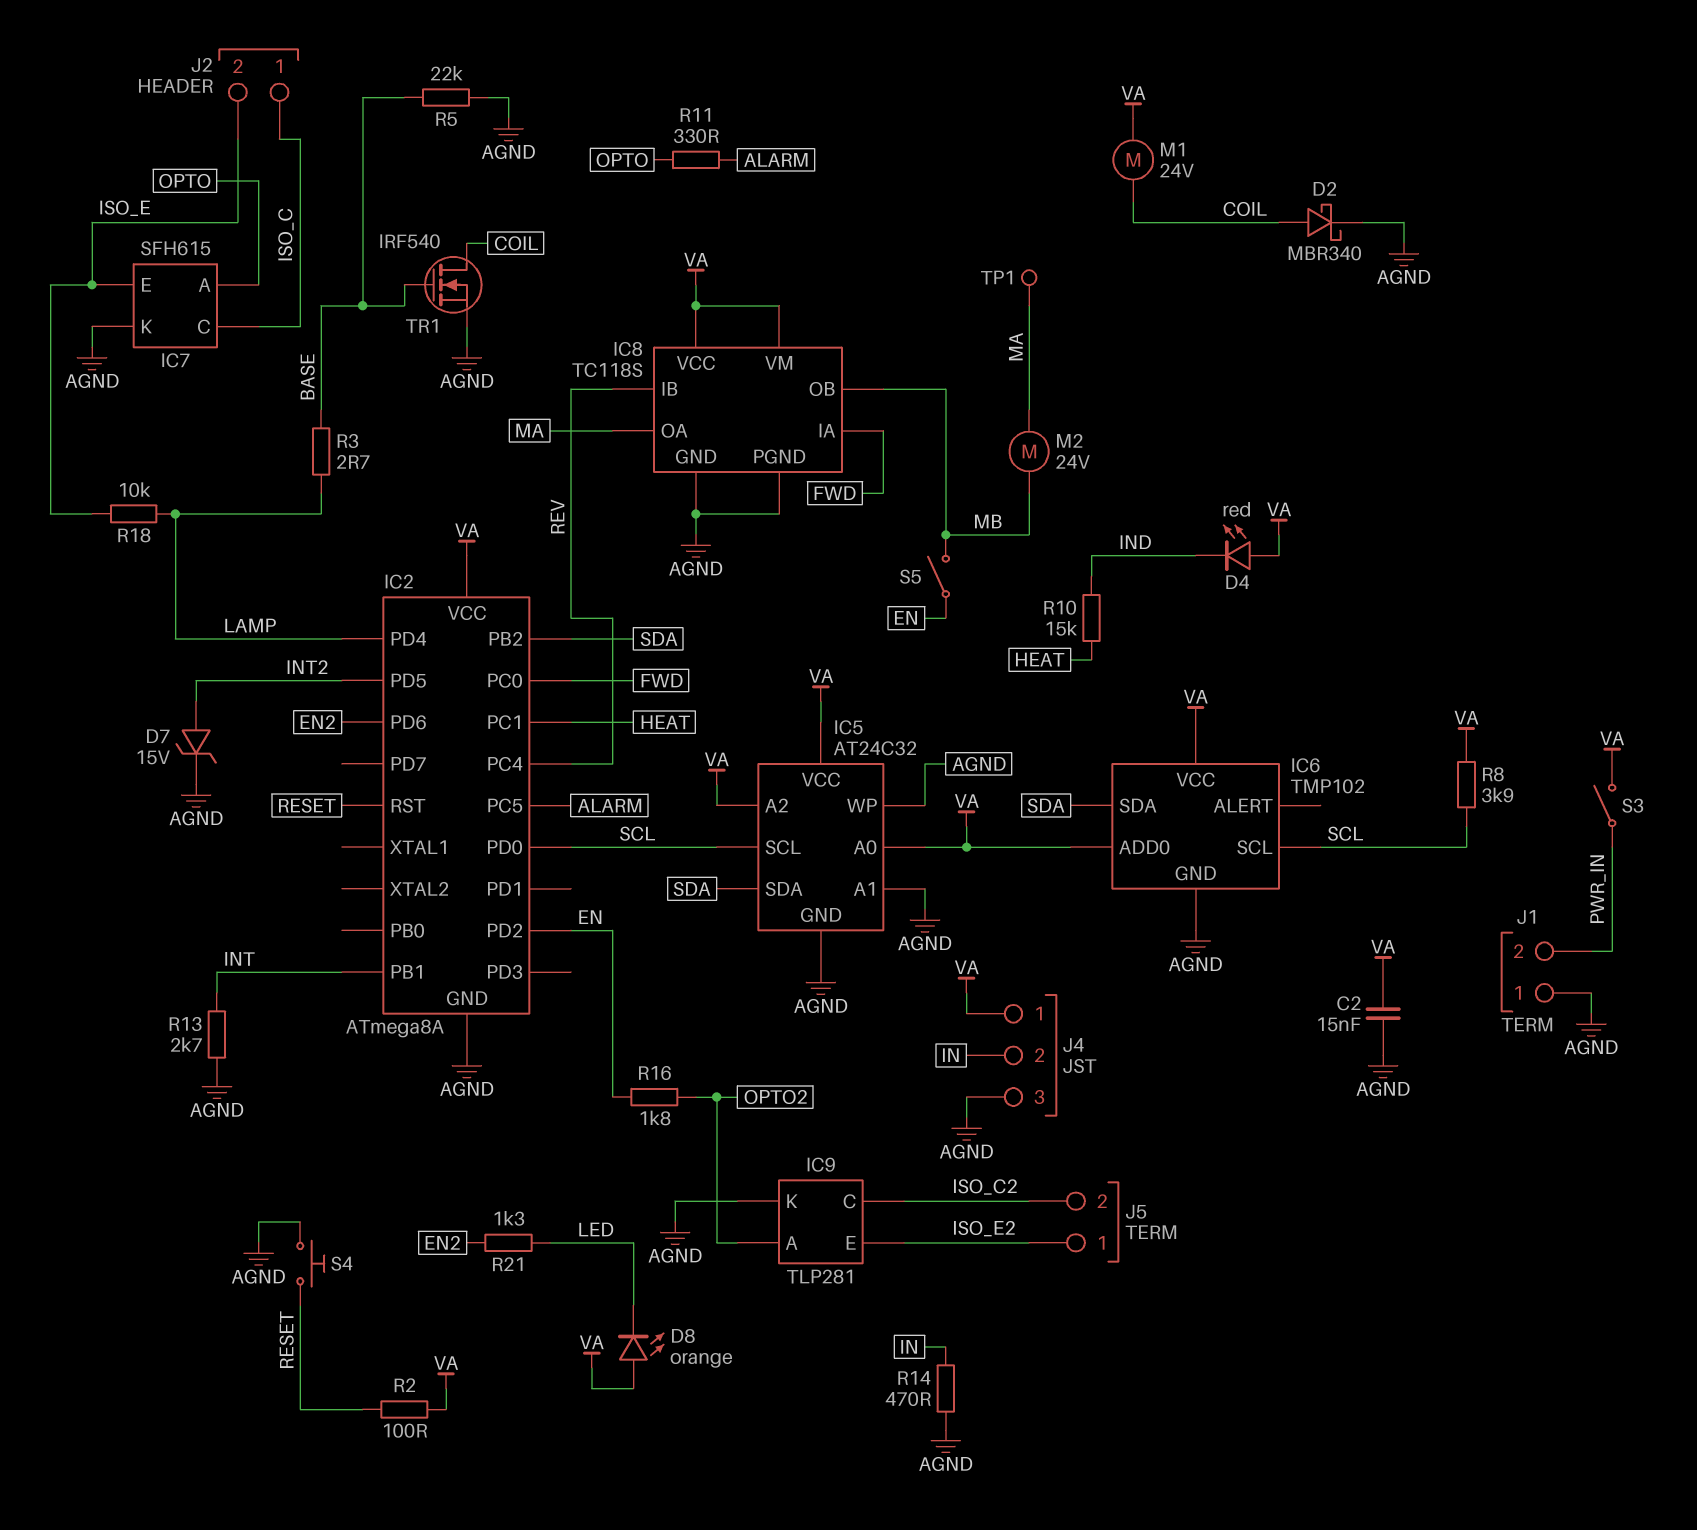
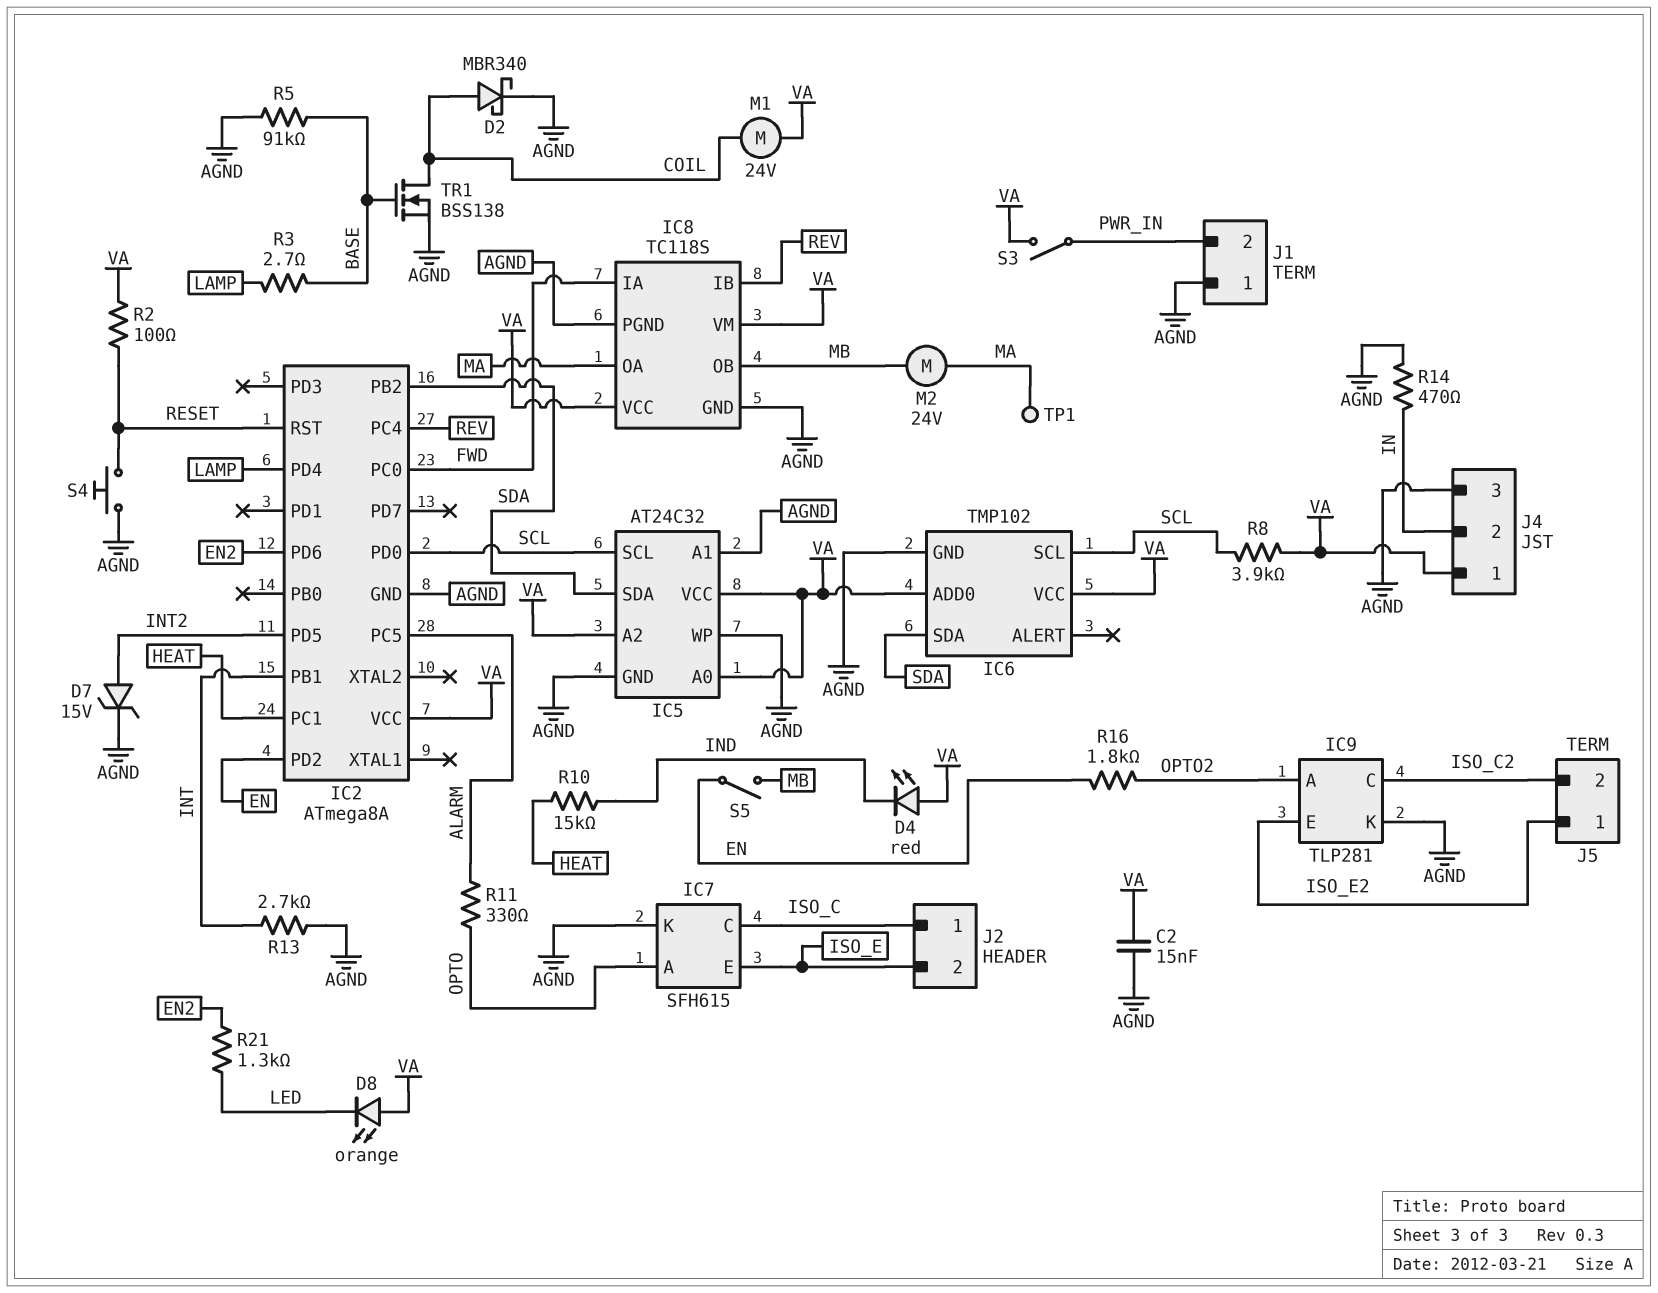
R5: 22k (AGND, BASE) -> 91k (AGND, BASE)
R18: 10k (ISO_E, LAMP) -> none
TR1: NMOS IRF540 (G BASE, D COIL, S AGND) -> NMOS BSS138 (G BASE, D COIL, S AGND)

